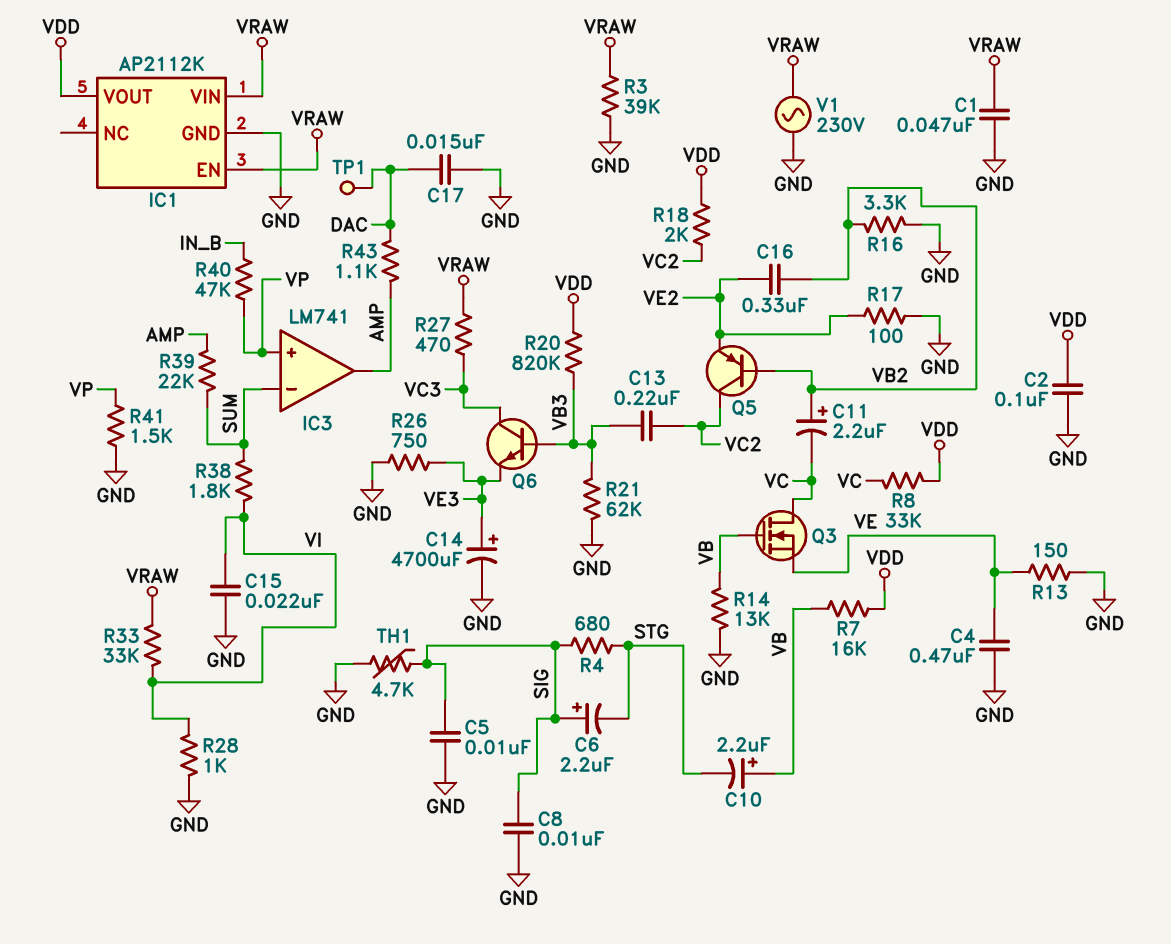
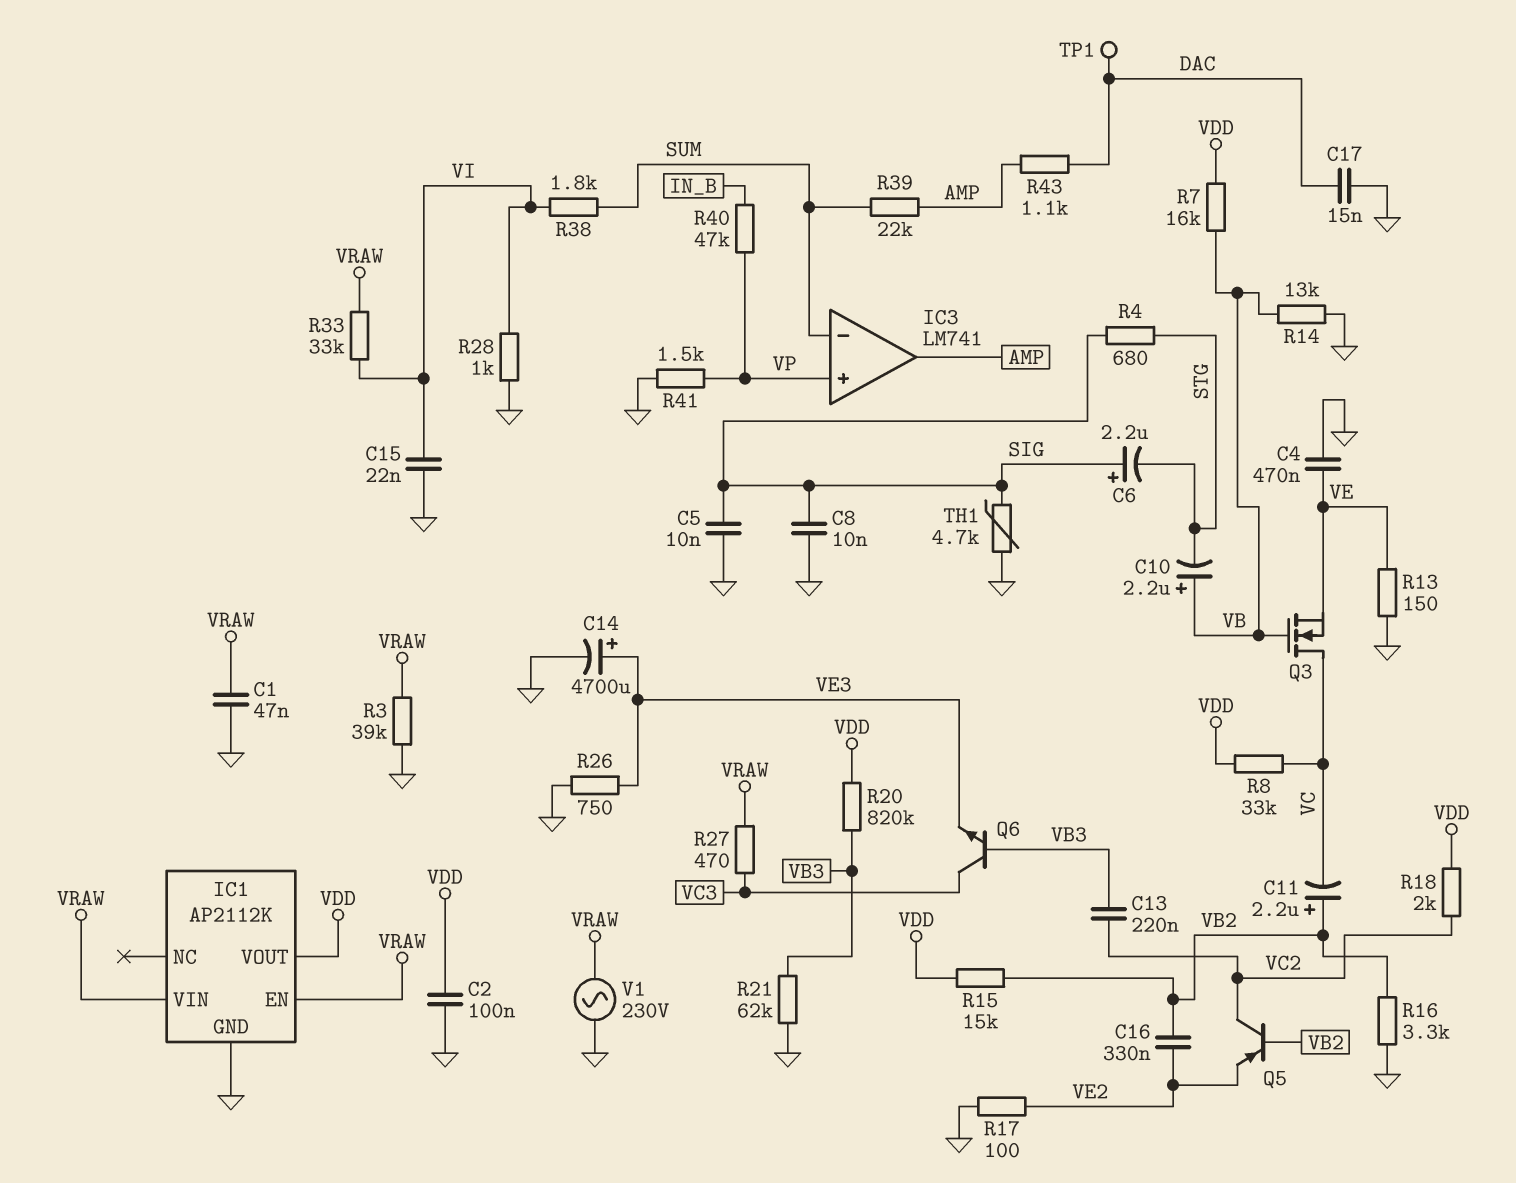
R15: none -> 15k (VB2, VDD)

